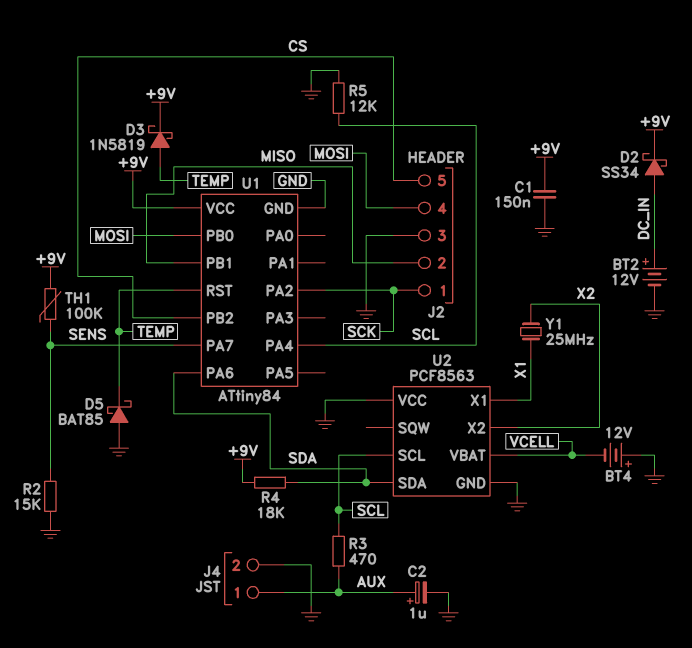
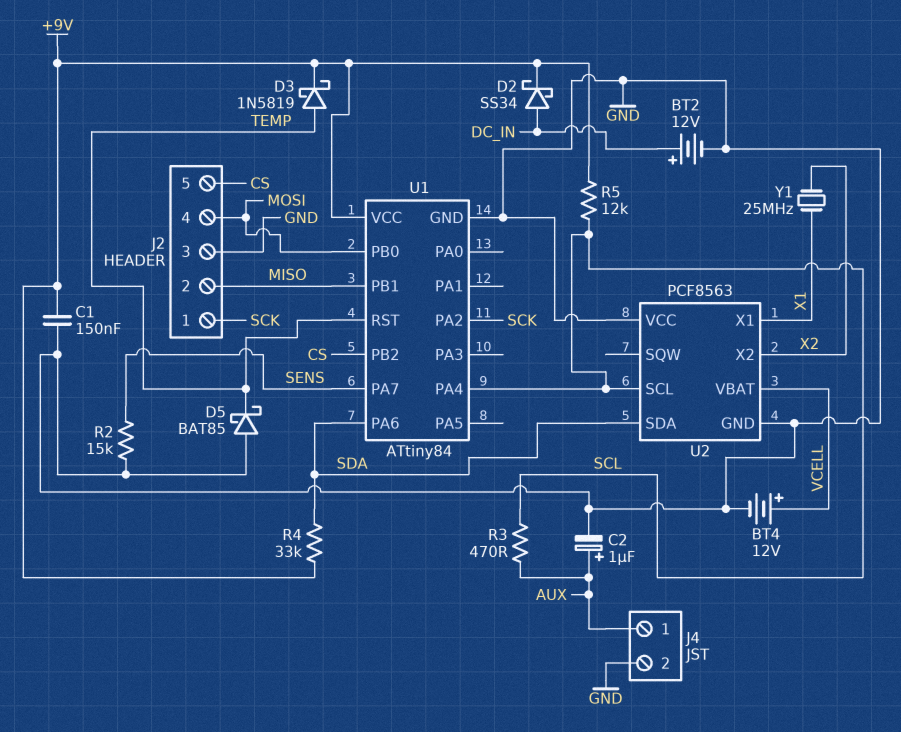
BT4: 12V (plus GND, minus VCELL) -> 12V (plus VCELL, minus GND)
R4: 18k (+9V, SDA) -> 33k (+9V, SDA)
R5: 12k (GND, SCL) -> 12k (+9V, SCL)
TH1: 100k (+9V, SENS) -> none

